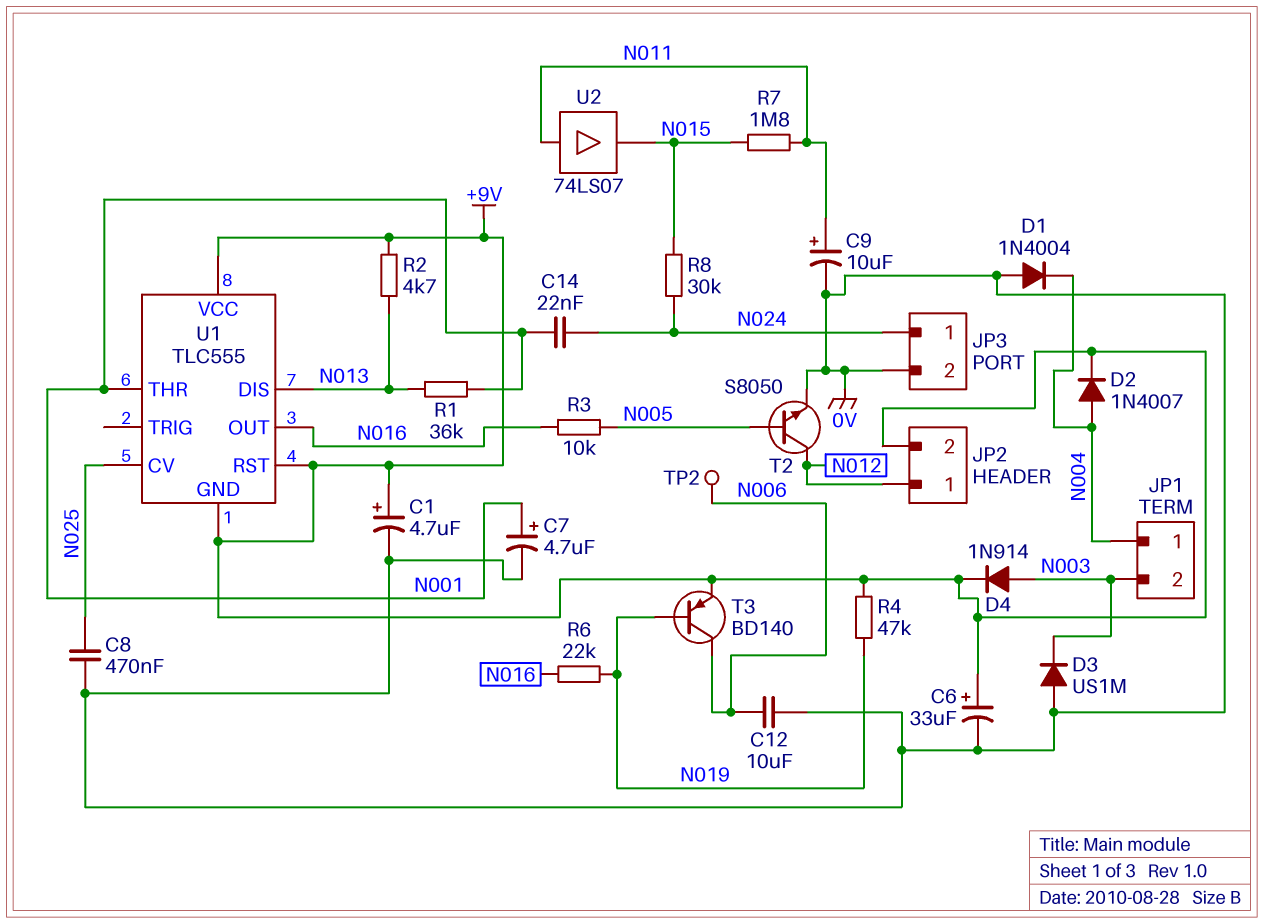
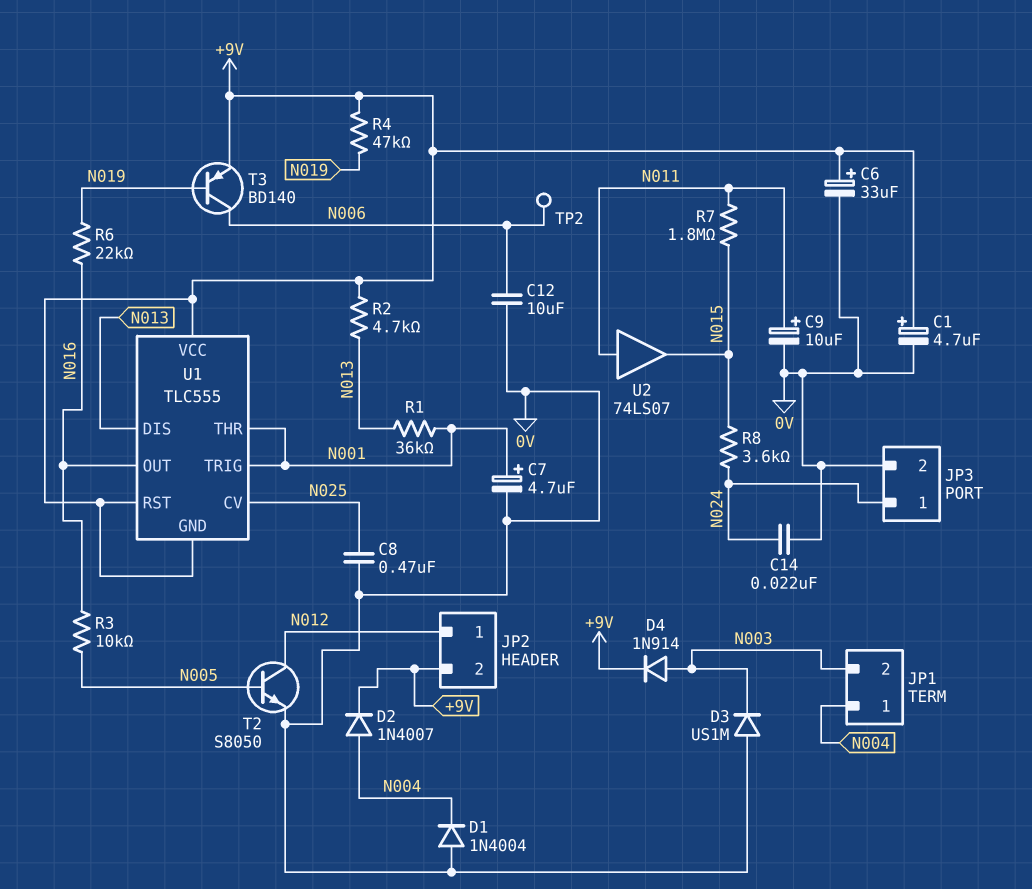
C14: 22nF (N001, N024) -> 22nF (0V, N024)
R8: 30k (N015, N024) -> 3.6k (N015, N024)
U1 pin TRIG: none -> N001

